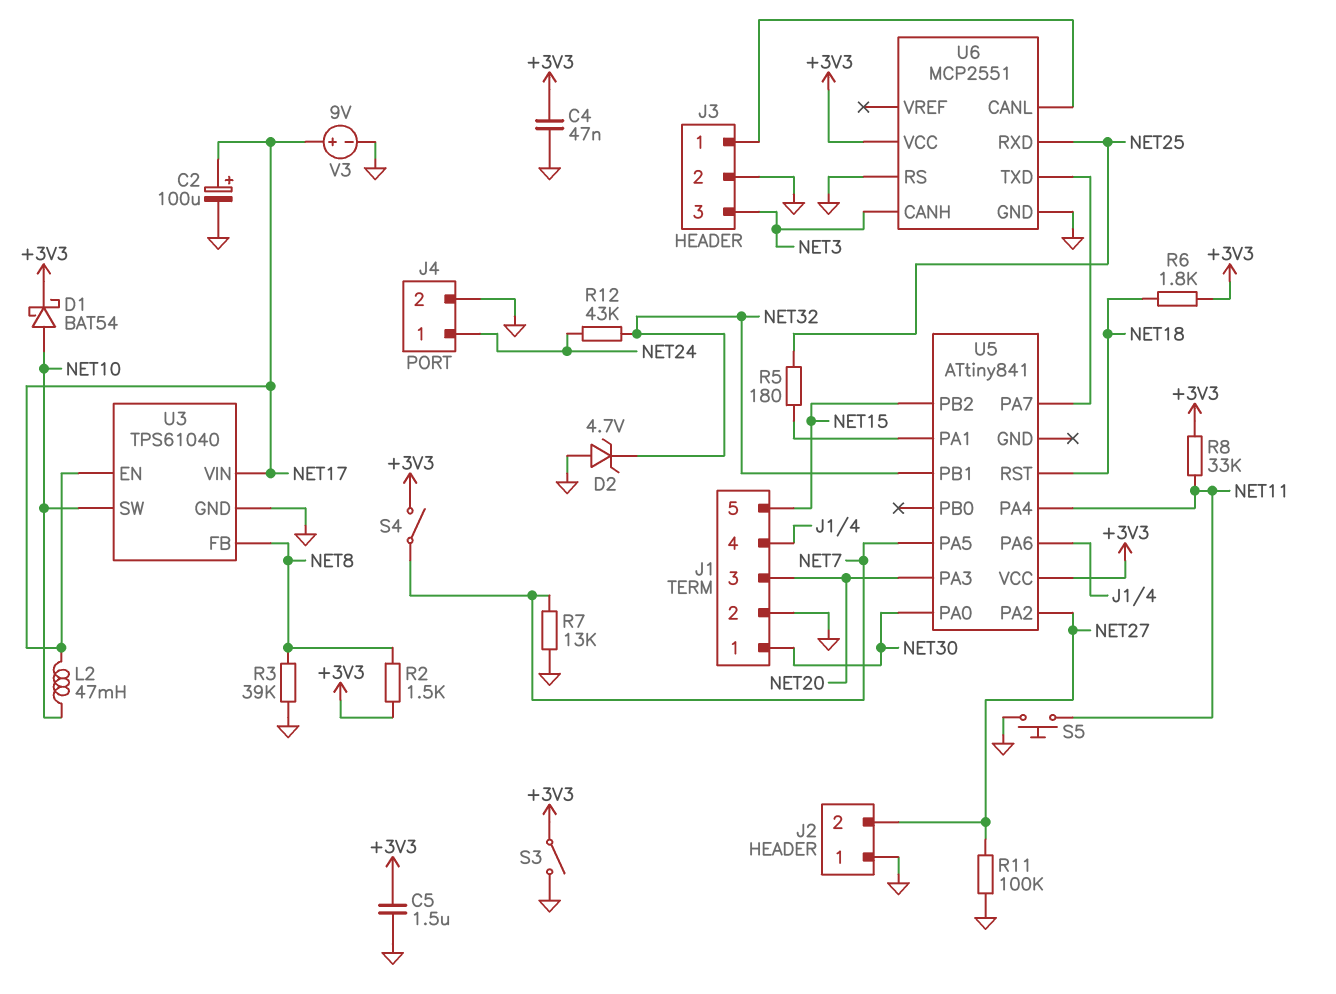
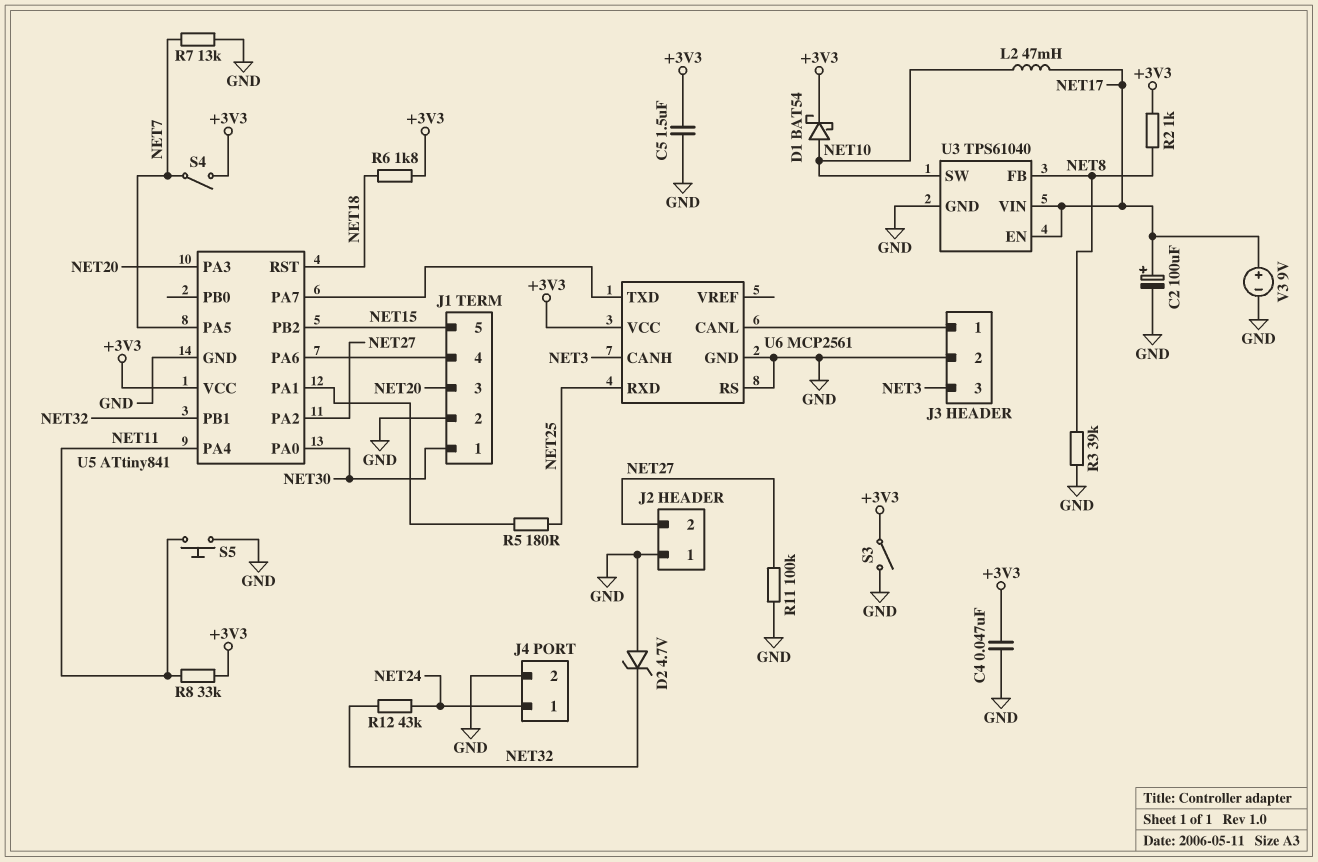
R2: 1.5k (+3V3, NET8) -> 1k (+3V3, NET8)
U5 pin GND: none -> GND
U6: MCP2551 -> MCP2561

